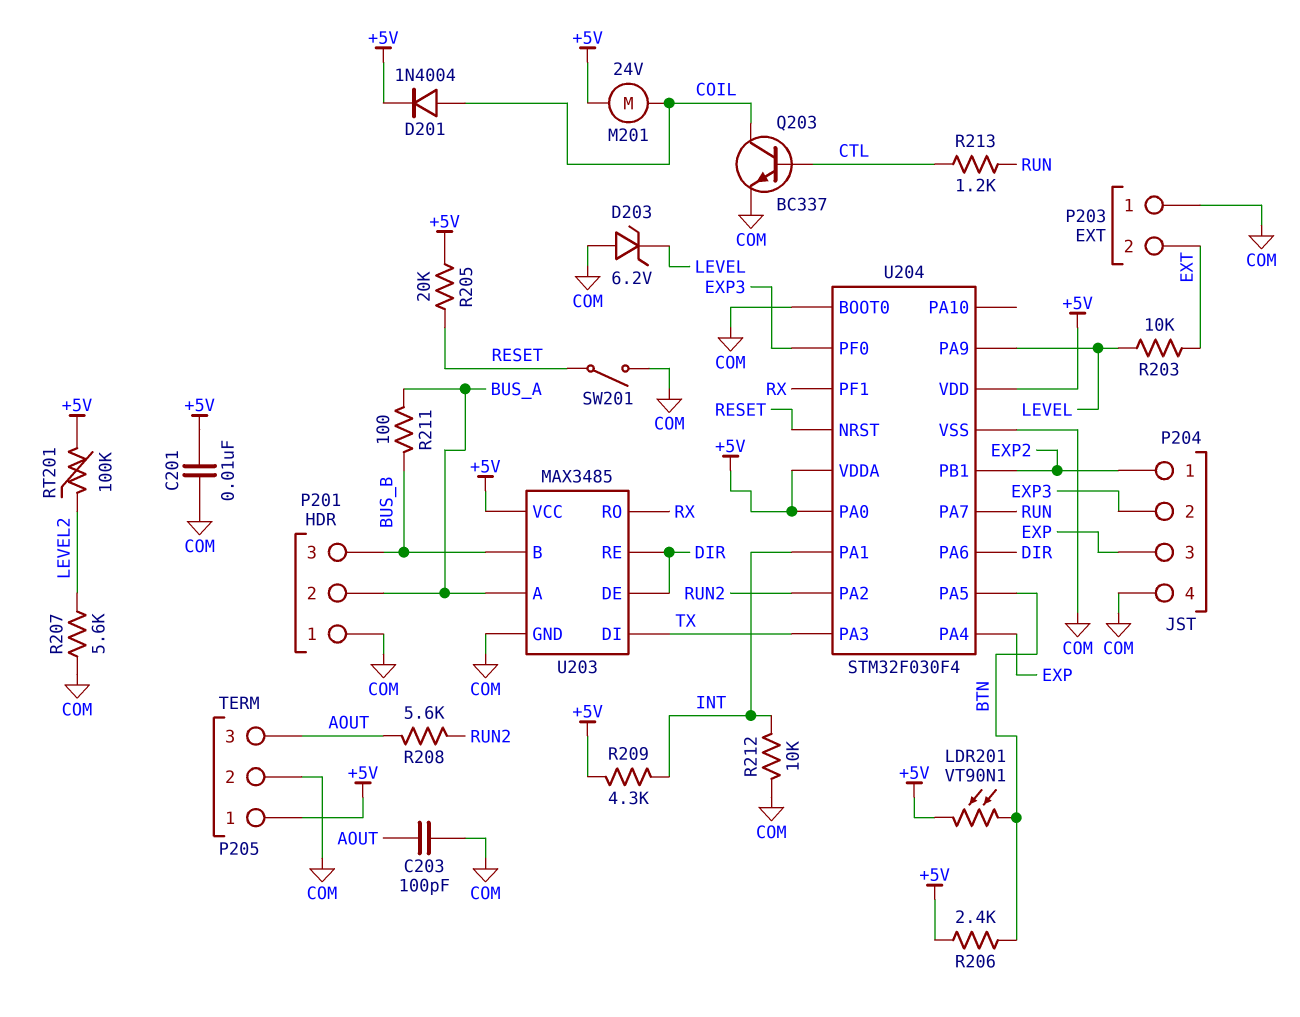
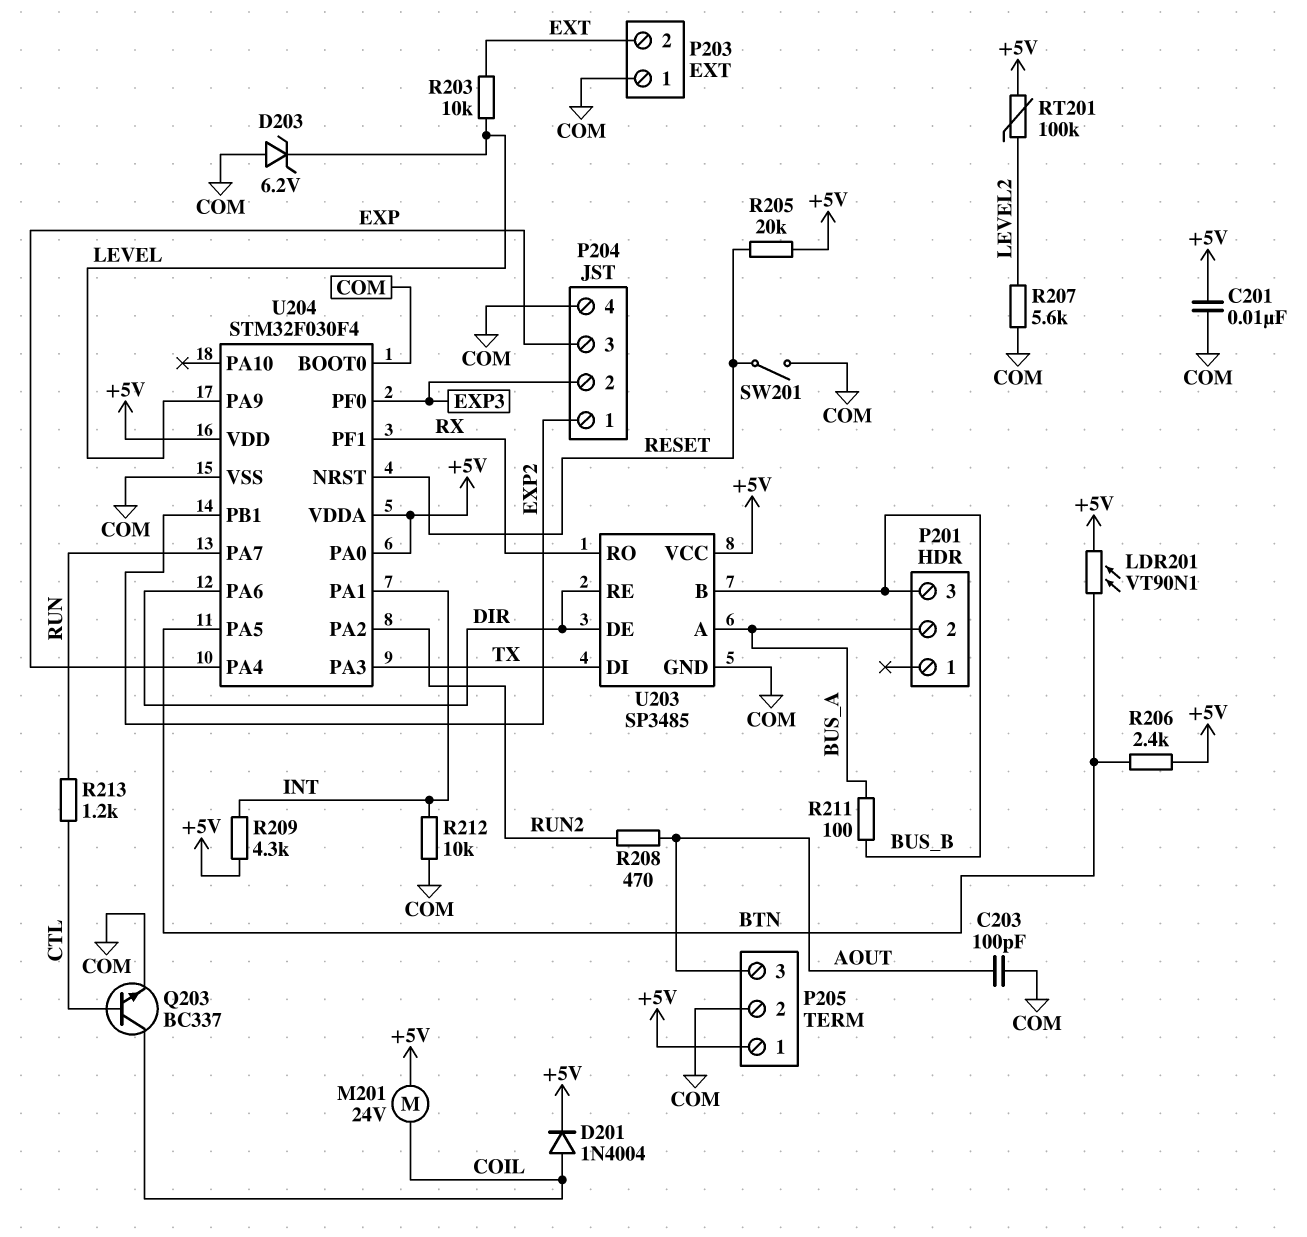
P201 pin 1: COM -> none
R208: 5.6k (AOUT, RUN2) -> 470 (AOUT, RUN2)
U203: MAX3485 -> SP3485

